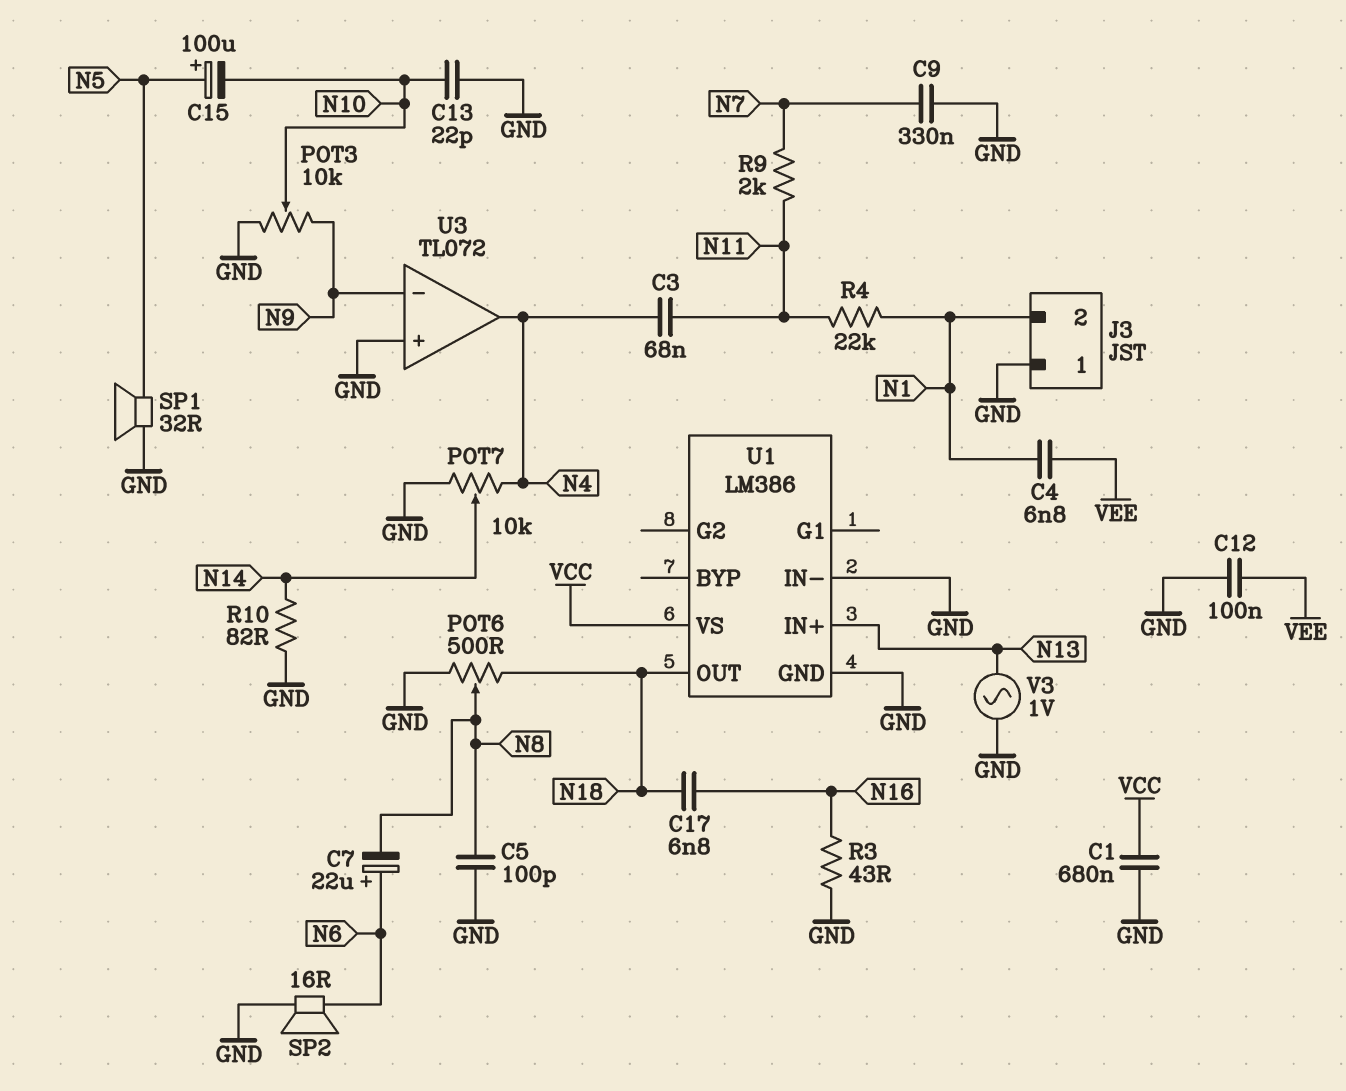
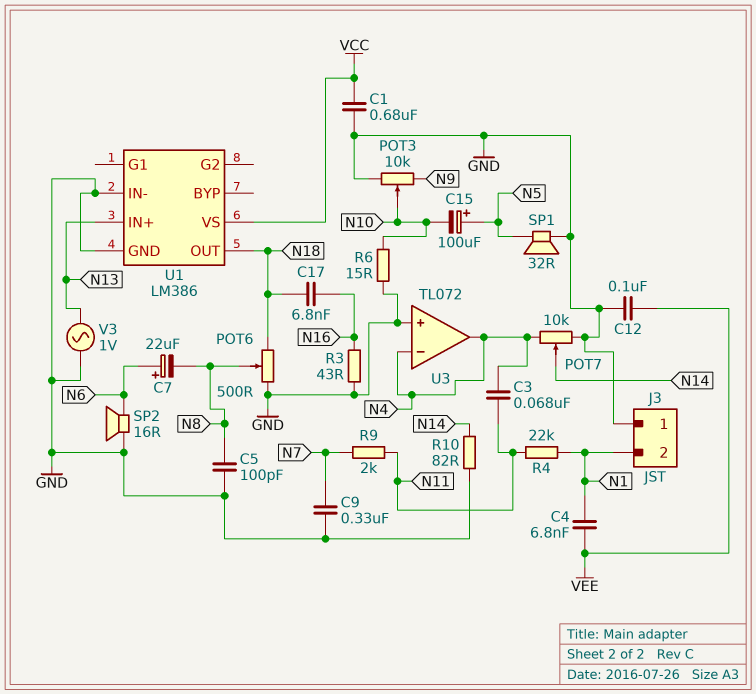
C13: 22pF (GND, N10) -> none
R6: none -> 15 (GND, N10)
U3 pin in-: N9 -> N4

